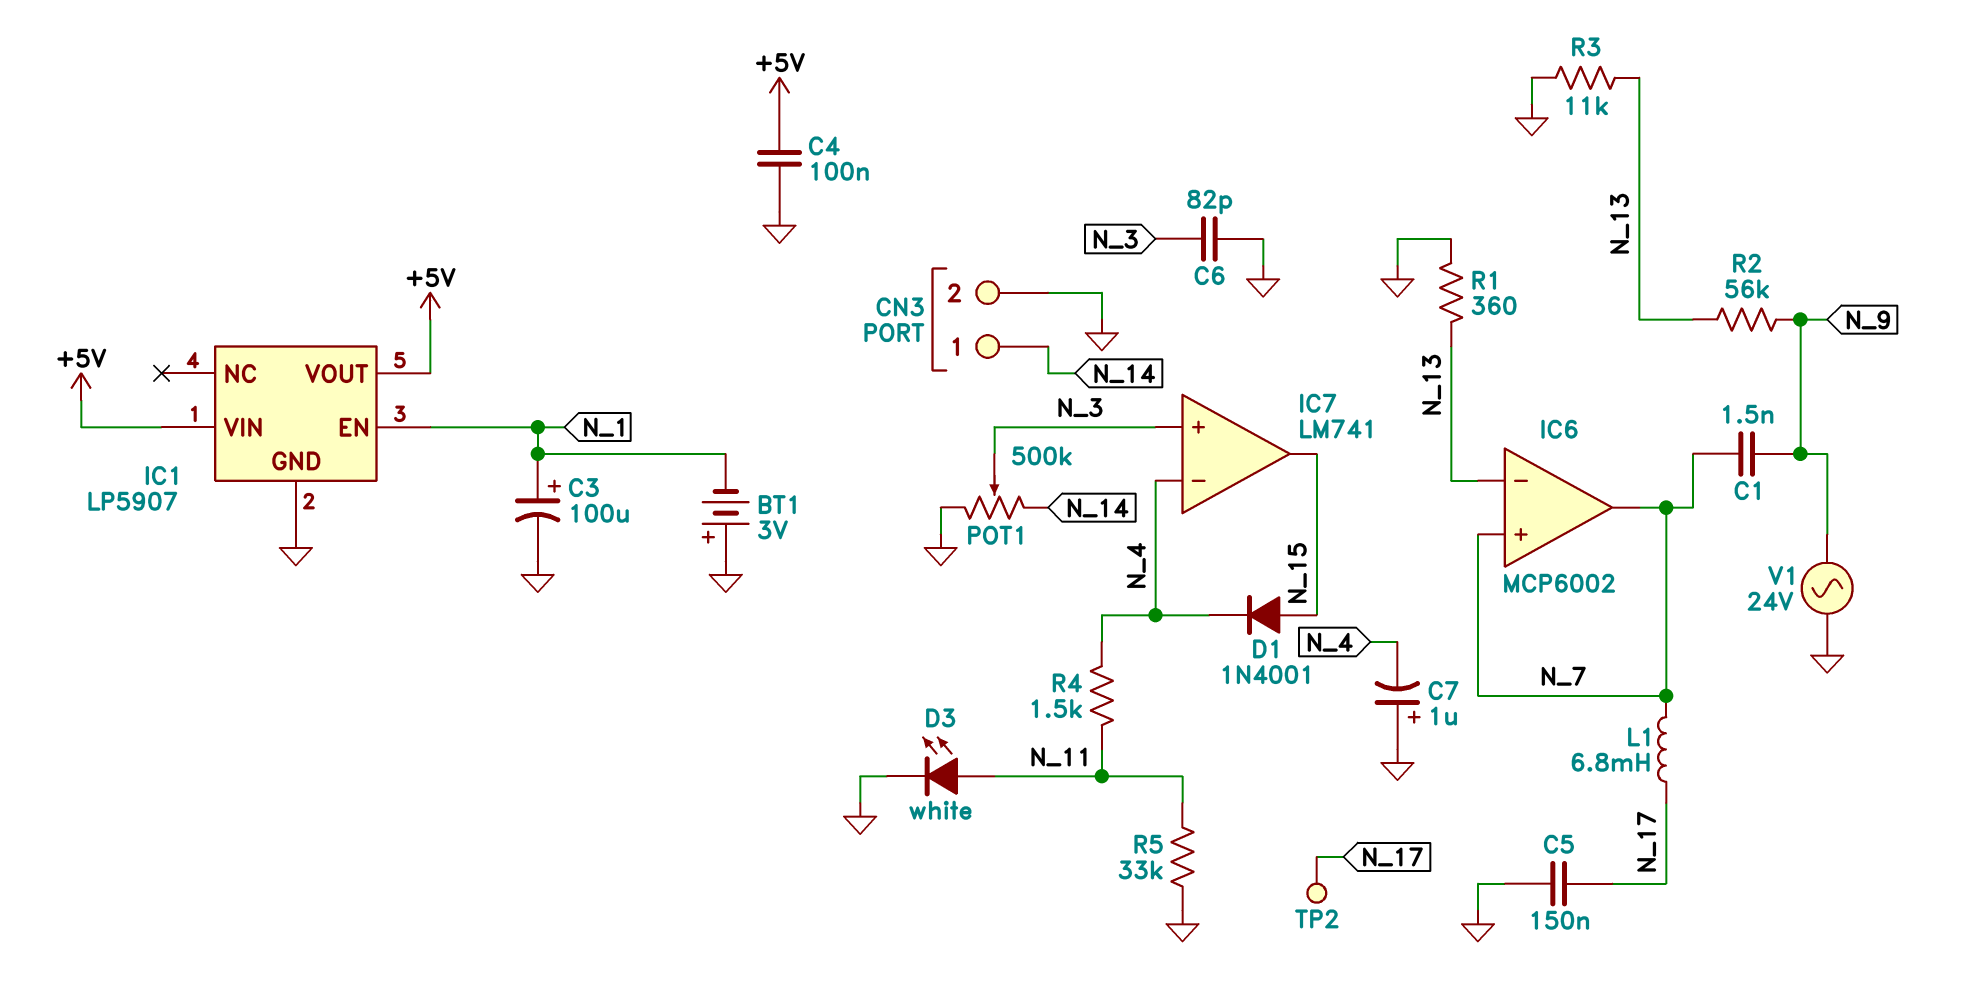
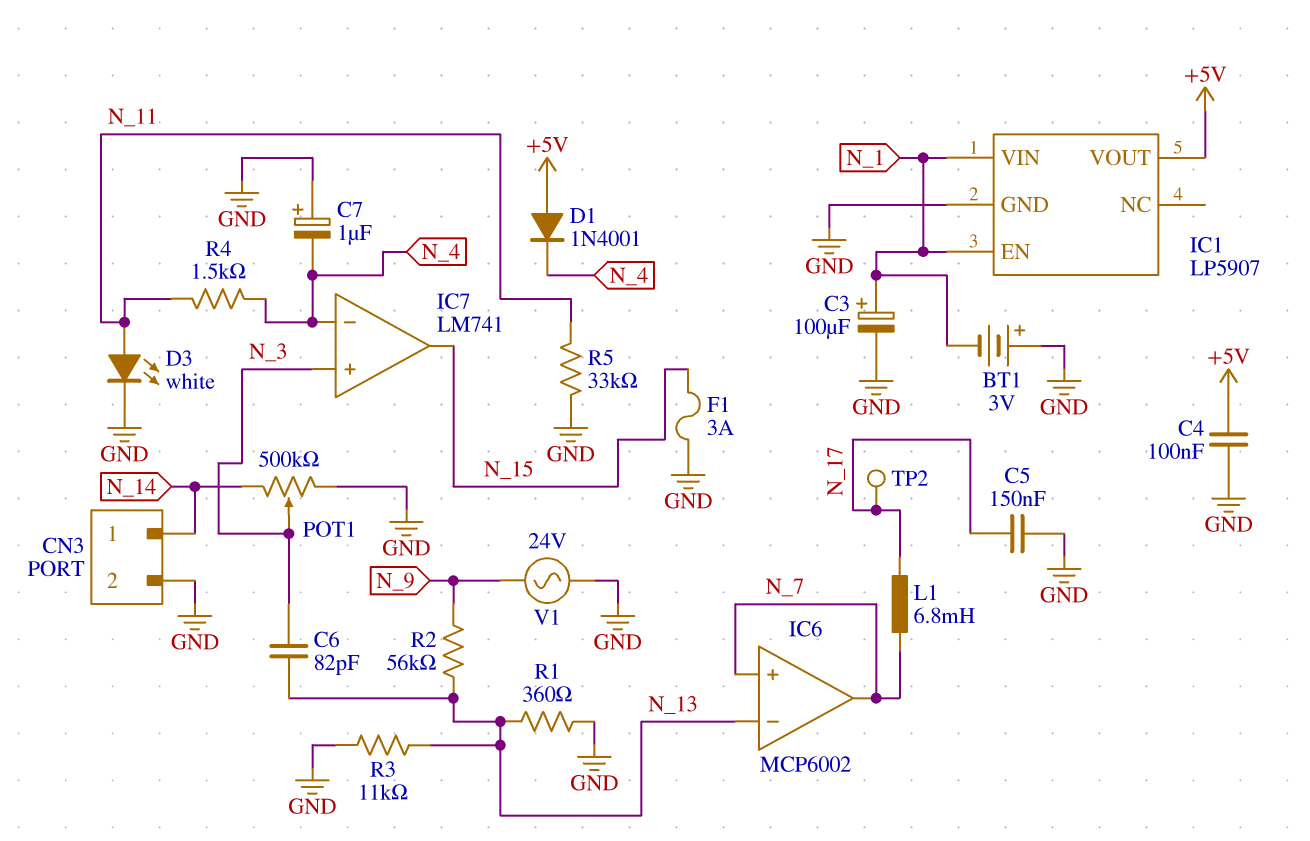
C1: 1.5nF (N_7, N_9) -> none
C6: 82pF (GND, N_3) -> 82pF (N_3, N_13)
D1: diode 1N4001 (A N_15, K N_4) -> diode 1N4001 (A +5V, K N_4)
F1: none -> 3A (GND, N_15)
IC1 pin VIN: +5V -> N_1

